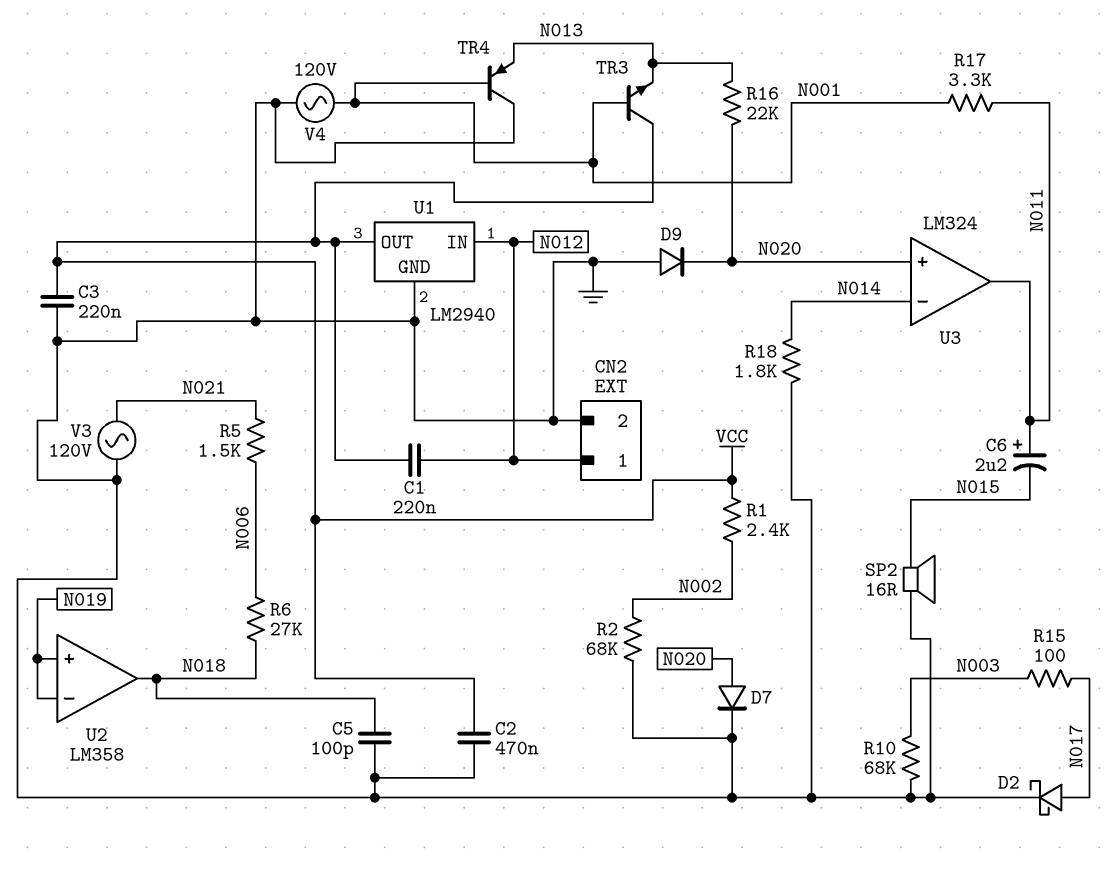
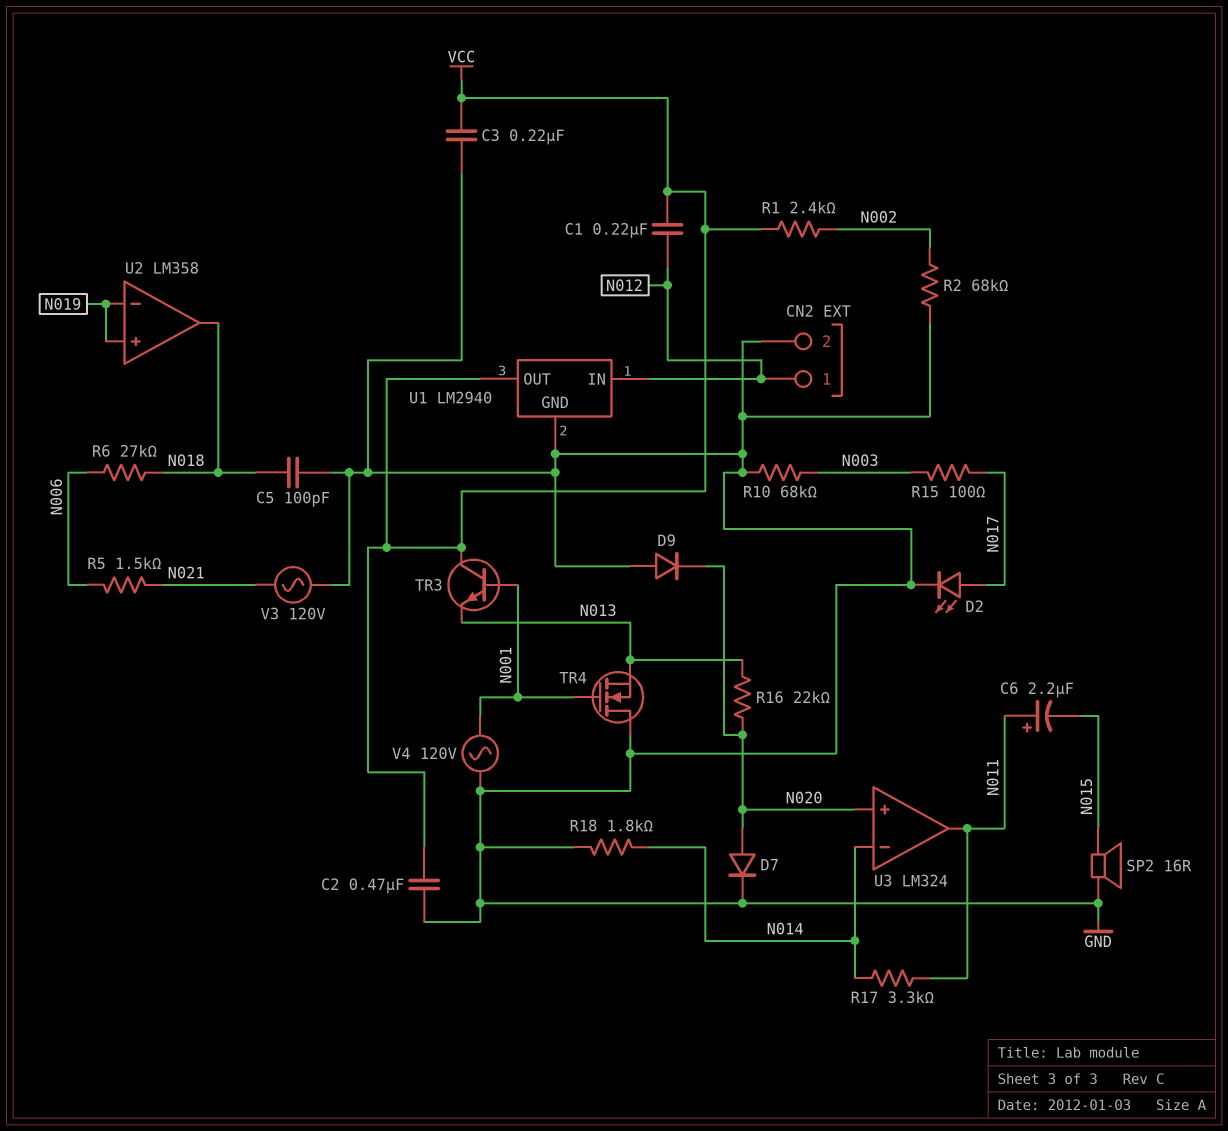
D2: schottky (A N017, K GND) -> LED (A N017, K GND)
R17: 3.3k (N001, N011) -> 3.3k (N011, N014)
TR4: PNP (B N001, C GND, E N013) -> NMOS (G N001, D GND, S N013)

